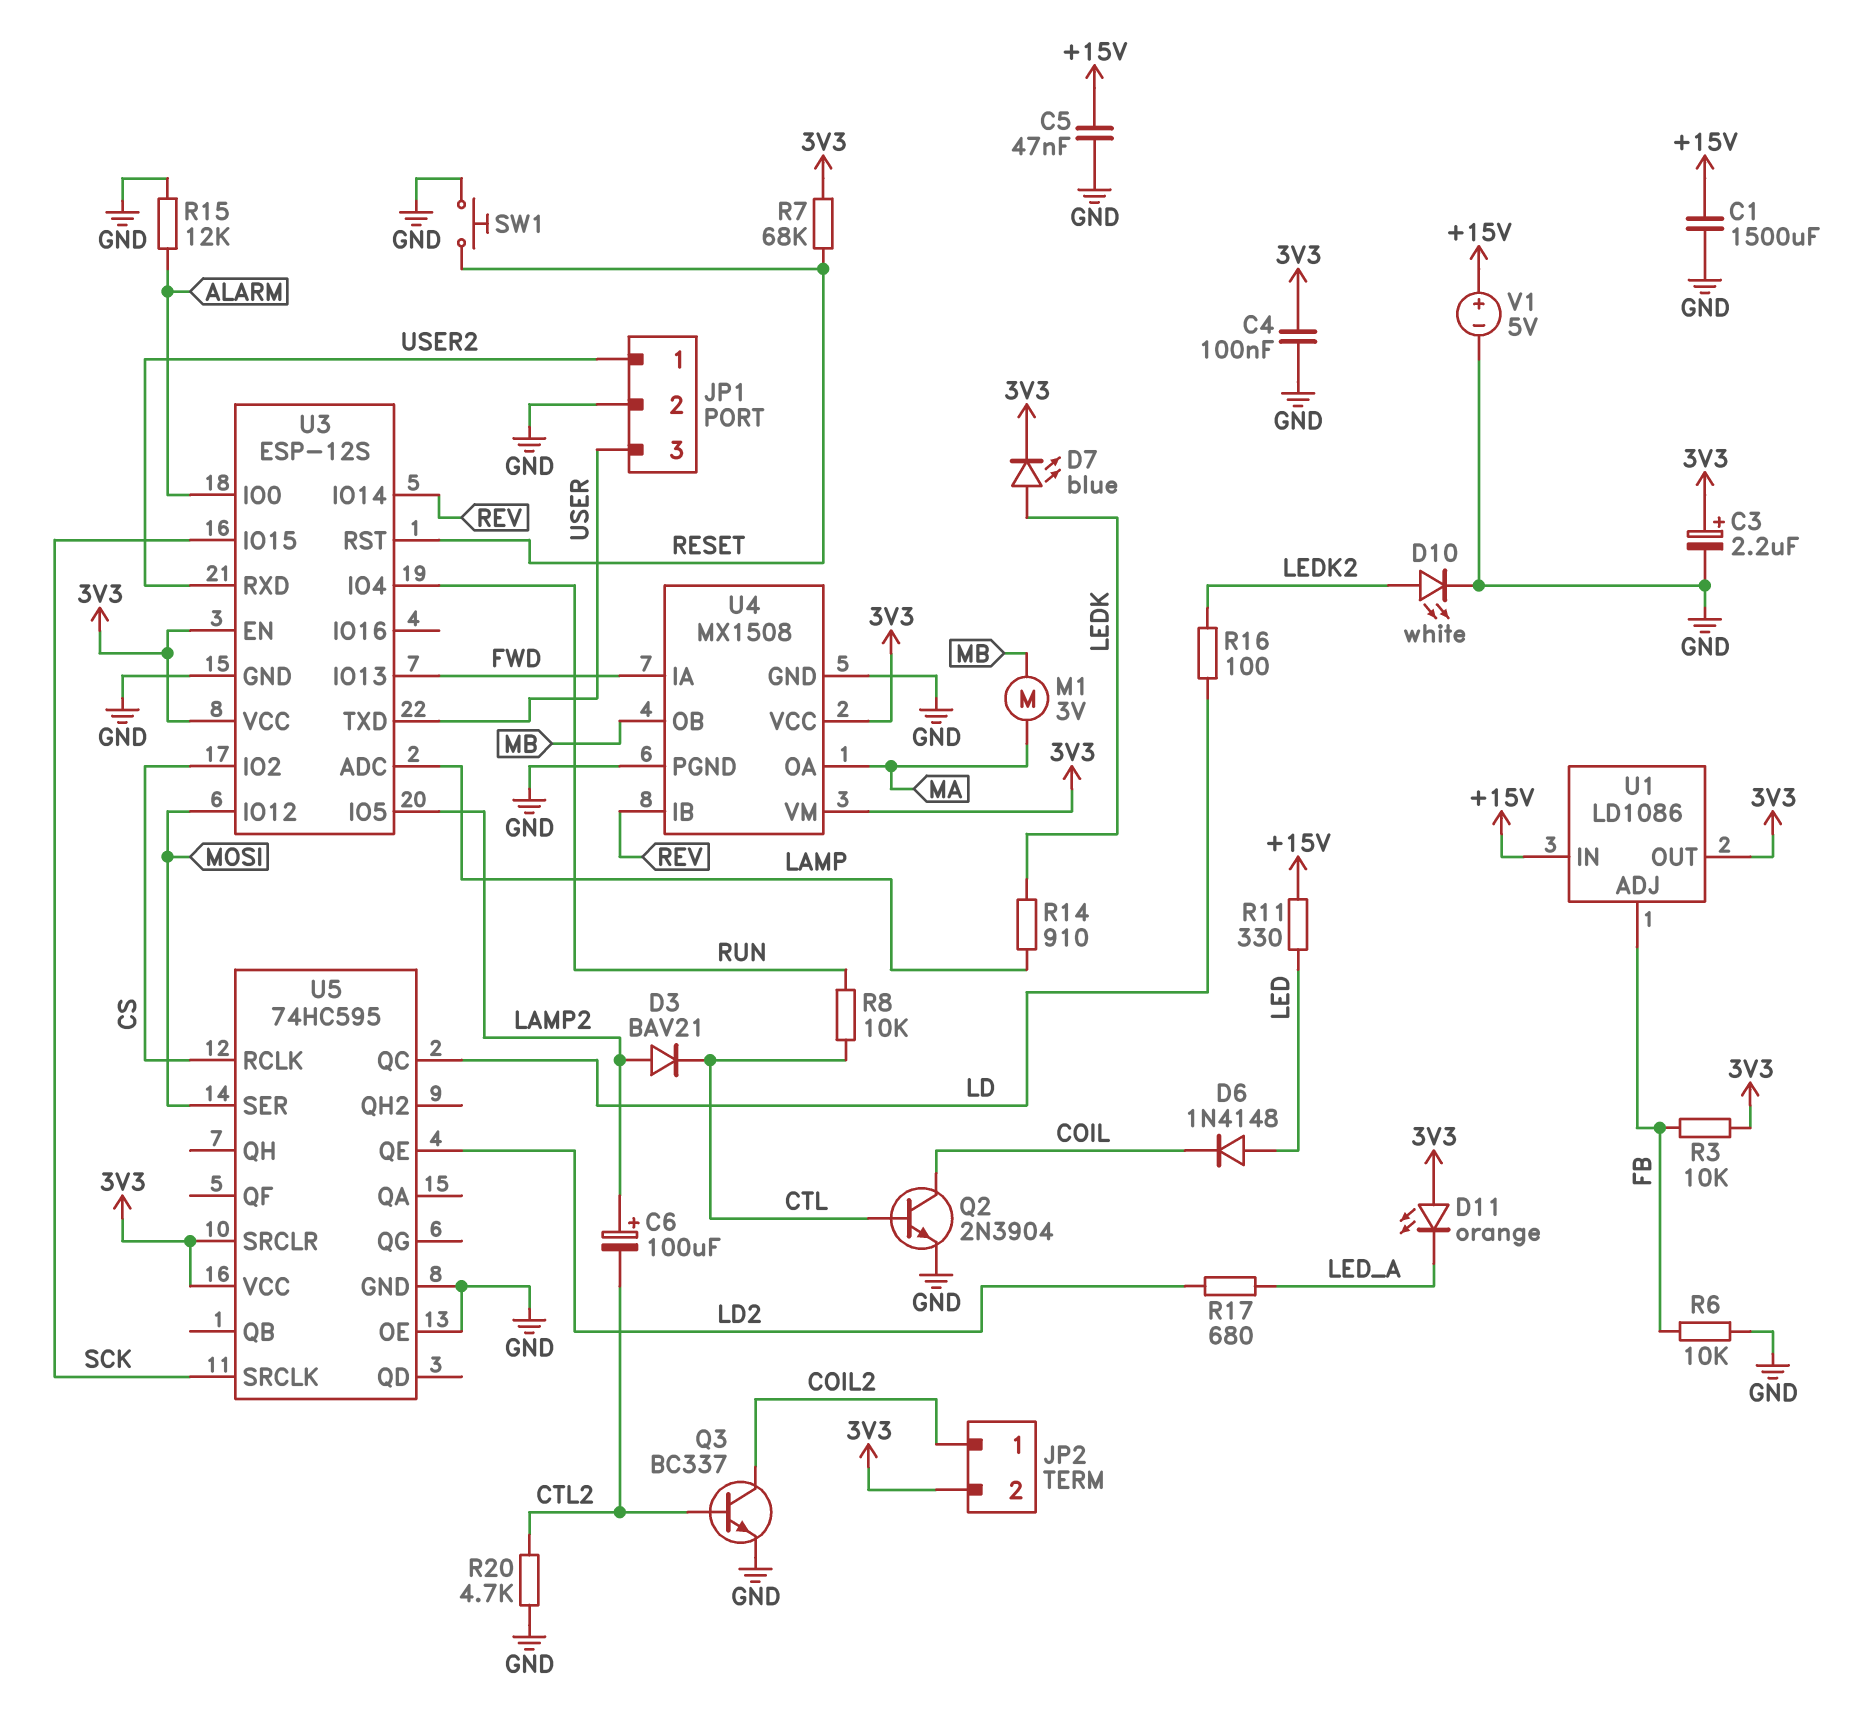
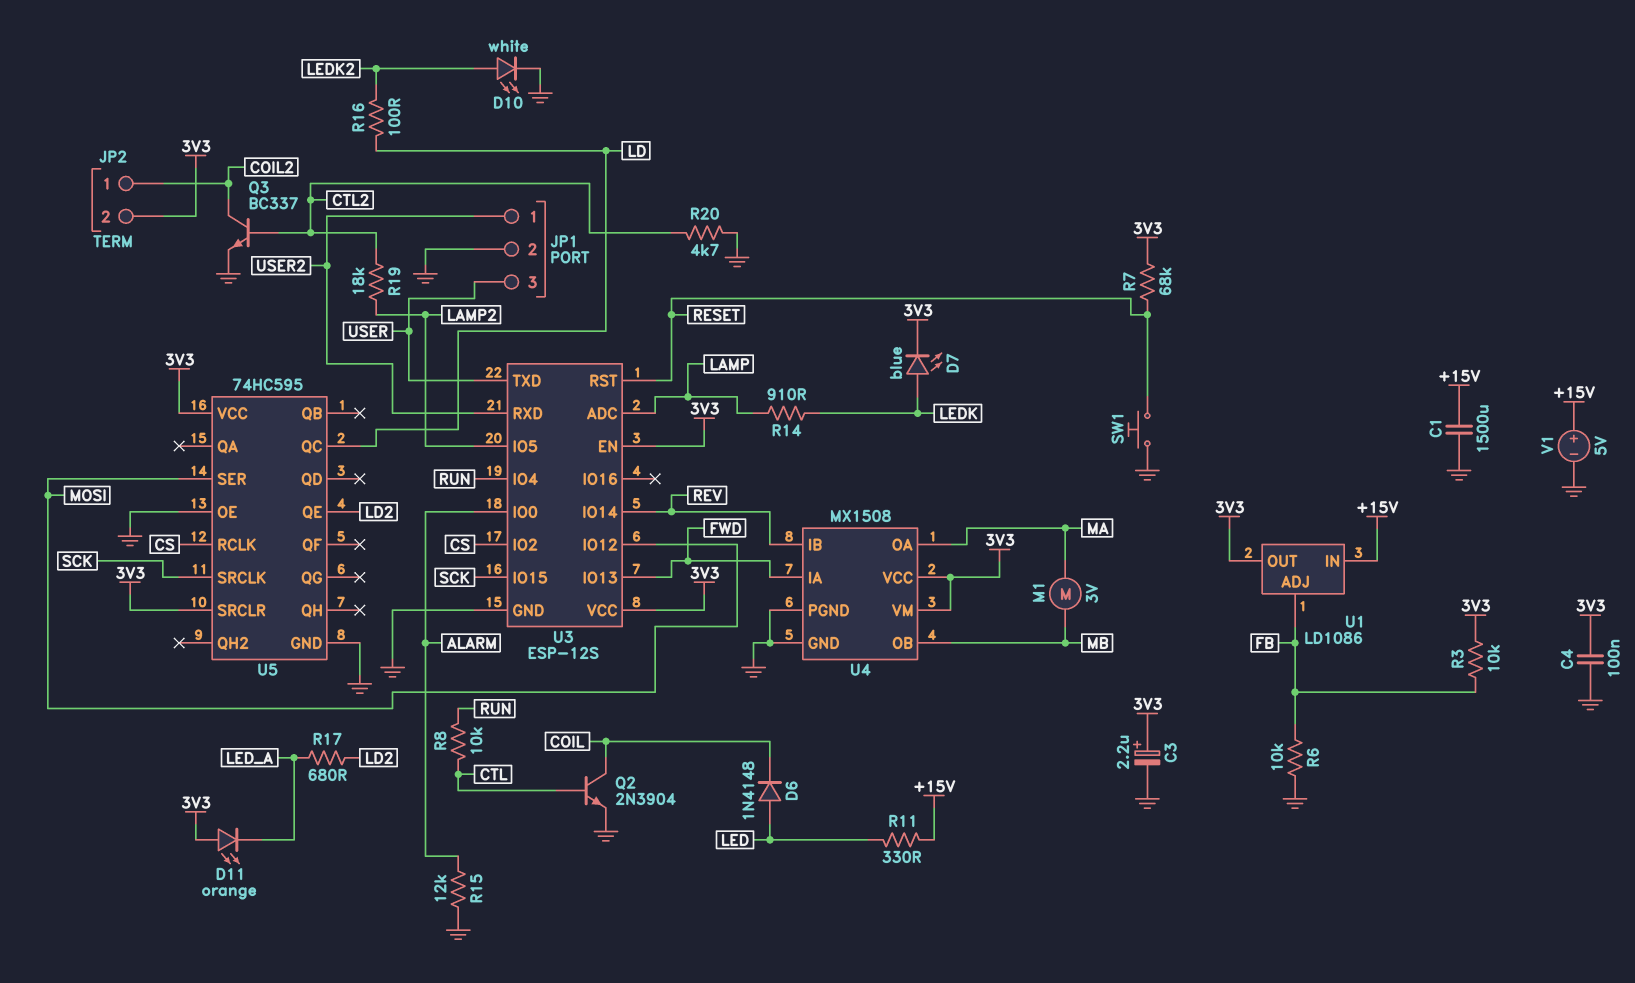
C5: 47nF (+15V, GND) -> none
C6: 100uF (plus LAMP2, minus CTL2) -> none
D3: diode BAV21 (A LAMP2, K CTL) -> none
R19: none -> 18k (CTL2, LAMP2)

